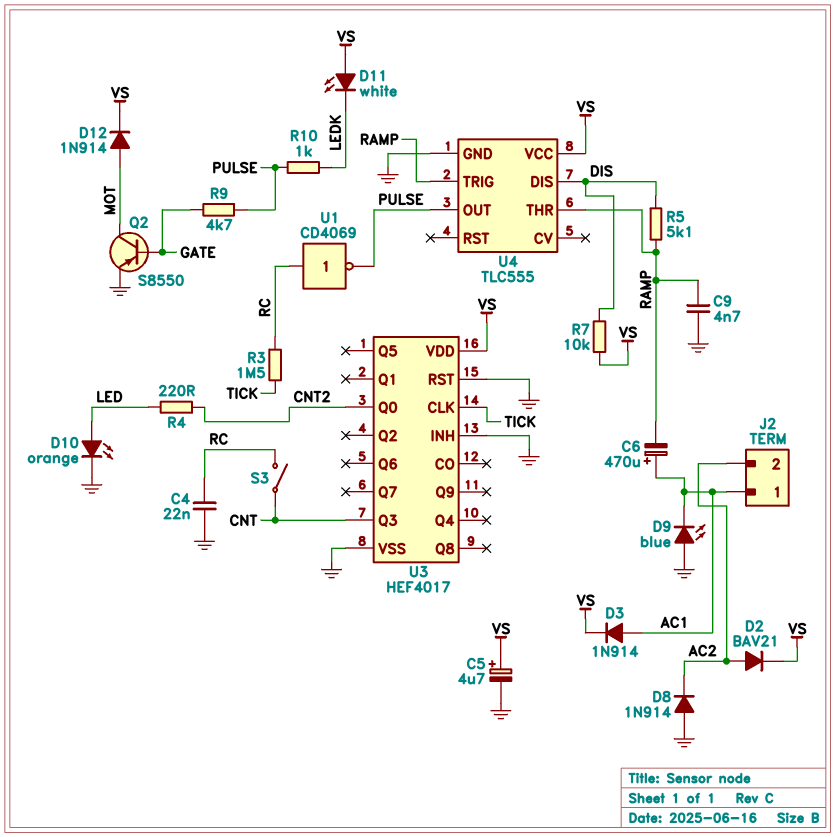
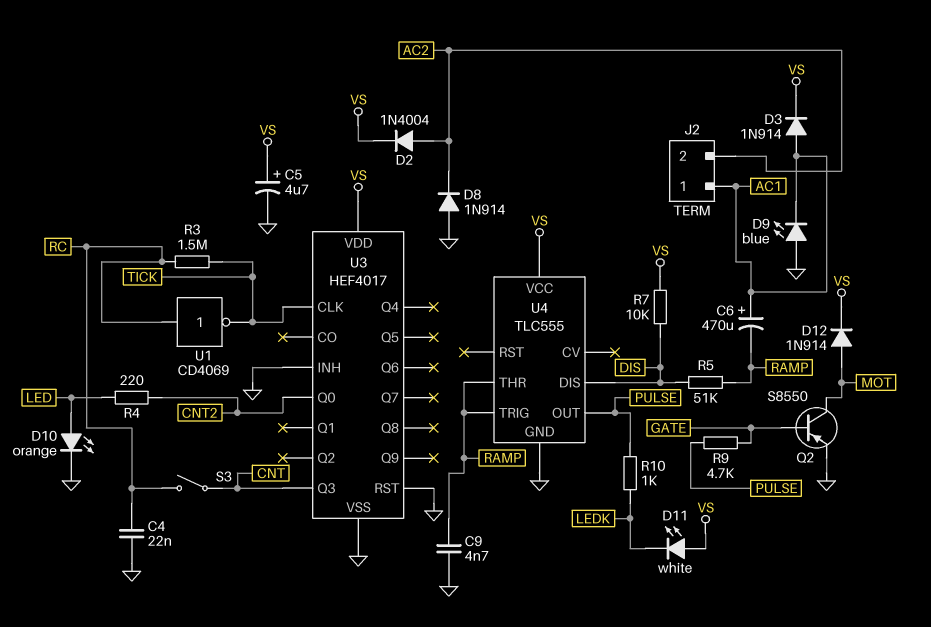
D2: diode BAV21 (A AC2, K VS) -> diode 1N4004 (A AC2, K VS)
R5: 5.1k (DIS, RAMP) -> 51k (DIS, RAMP)
U1: NOT CD4069 (in RC, out PULSE) -> NOT CD4069 (in RC, out TICK)

